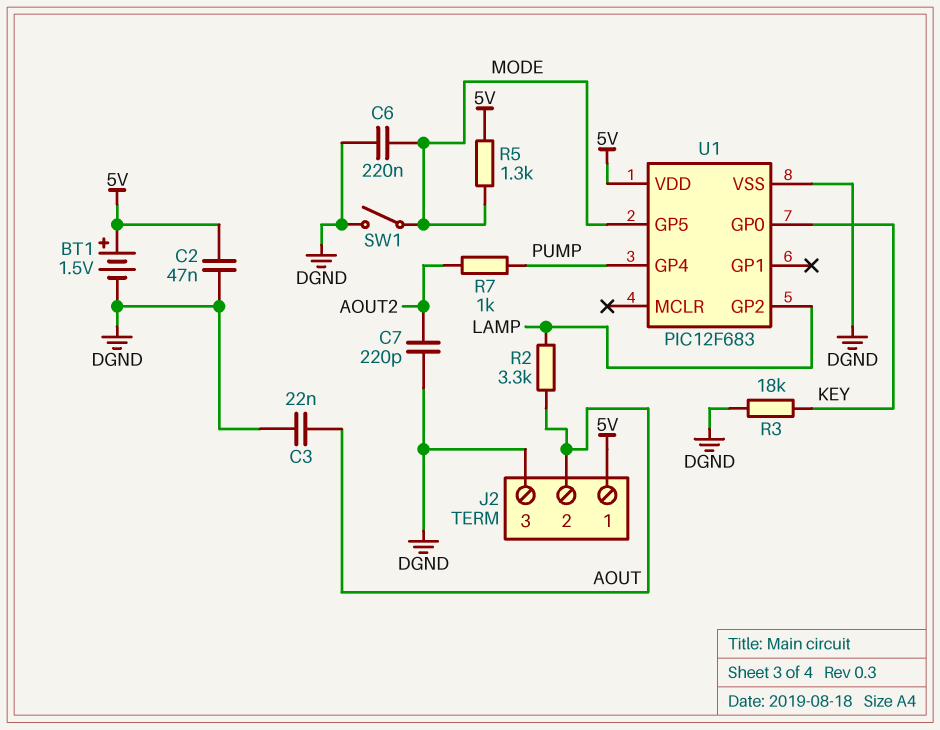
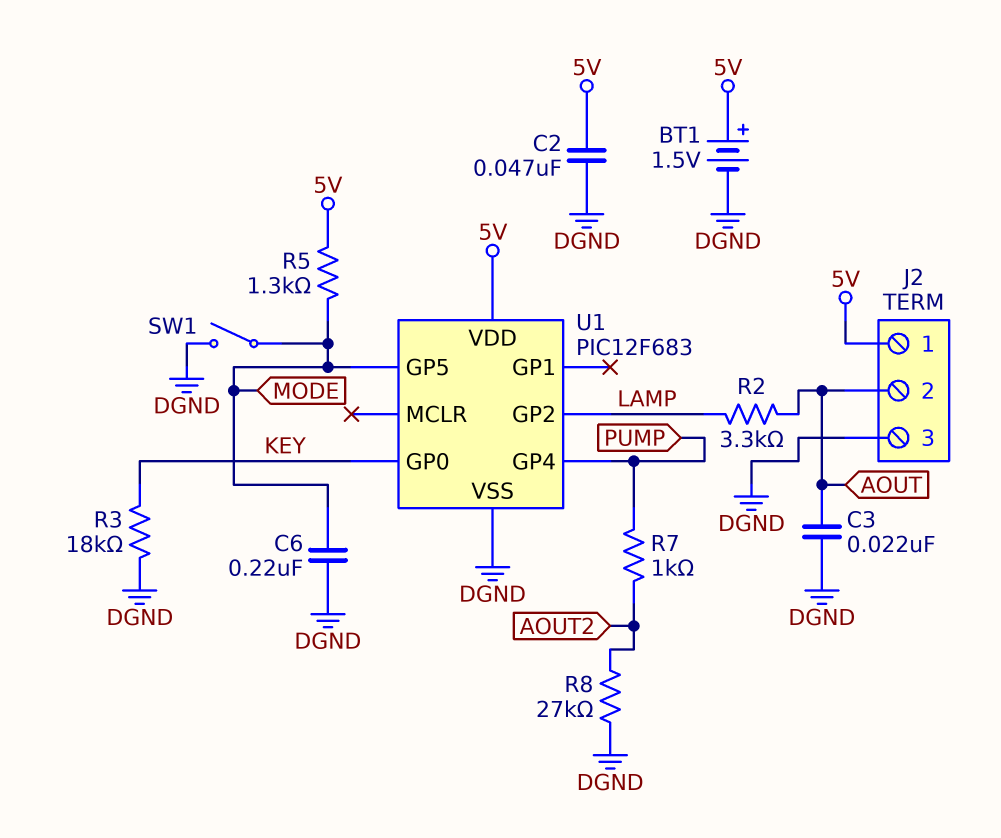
C7: 220pF (AOUT2, DGND) -> none
R8: none -> 27k (AOUT2, DGND)

